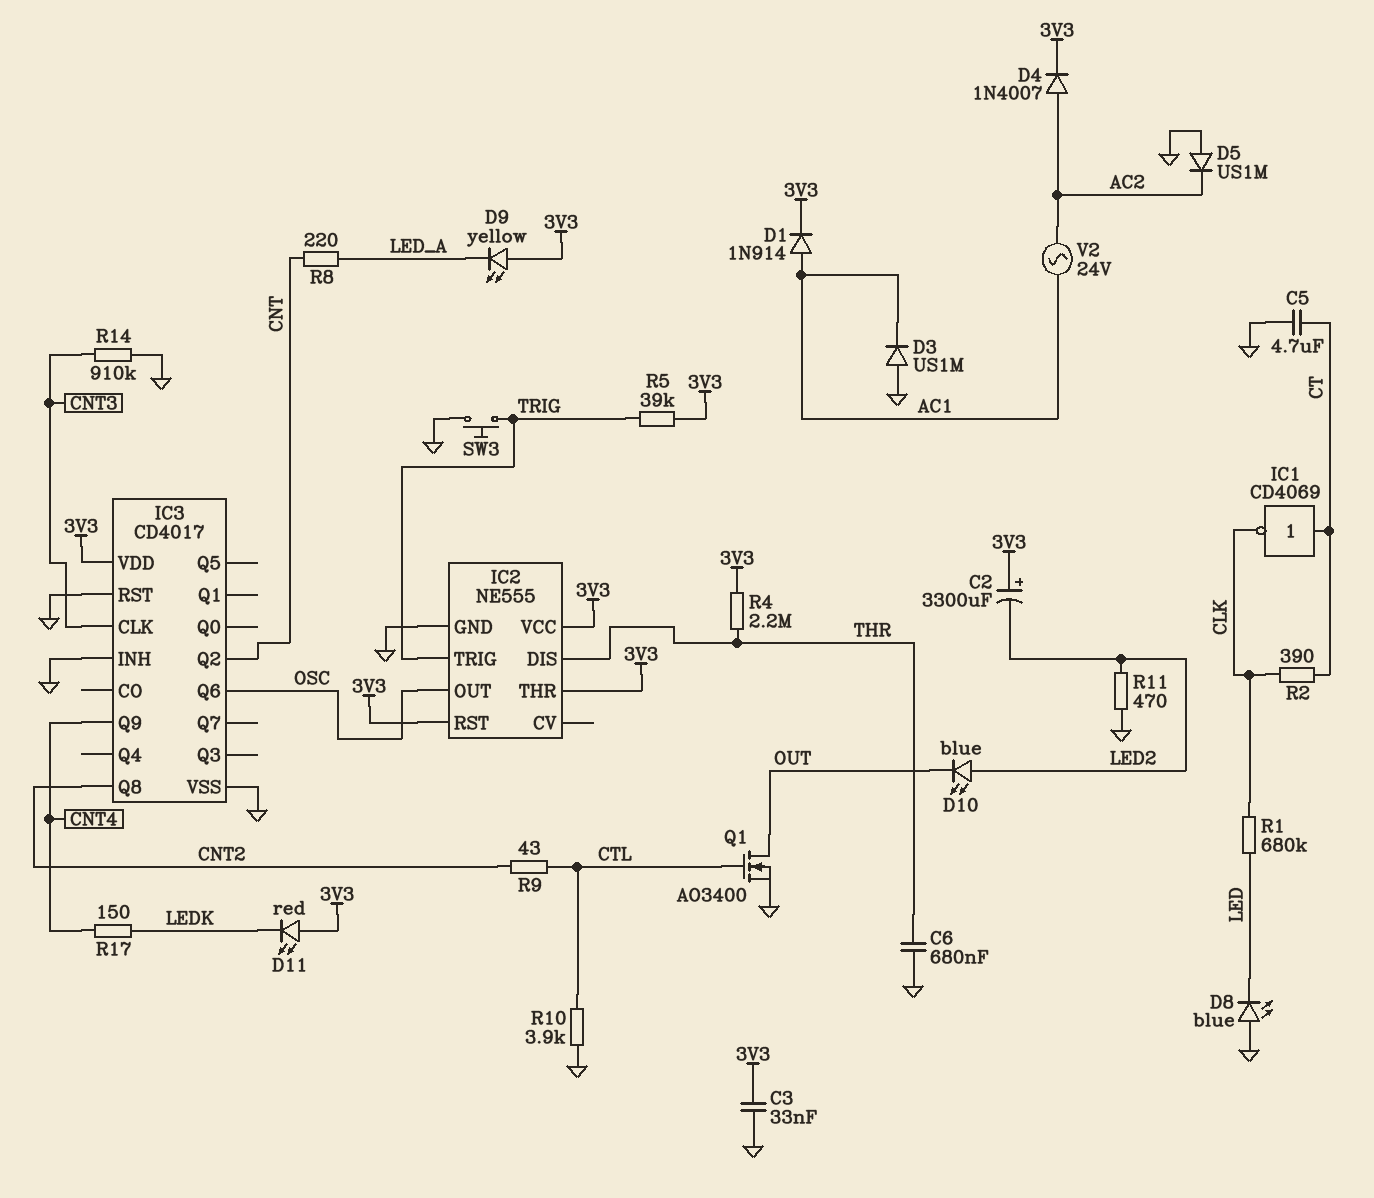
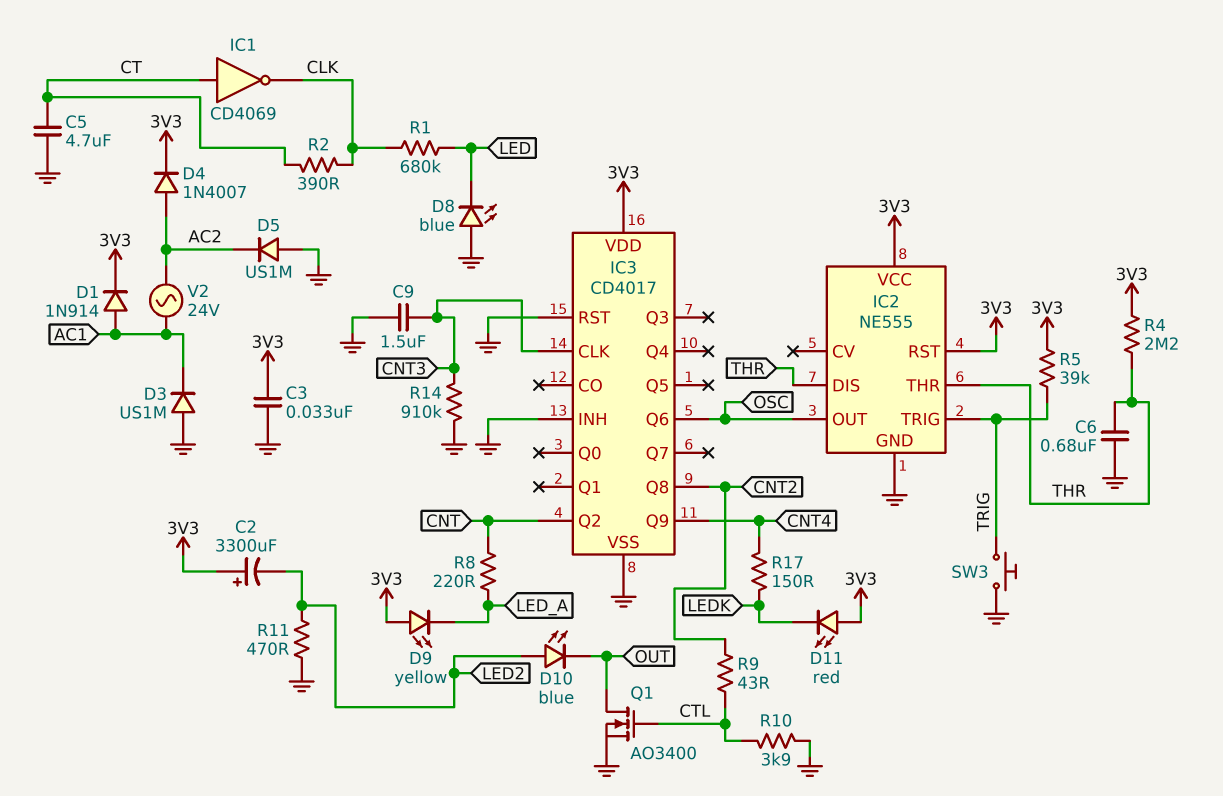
C9: none -> 1.5uF (CNT3, GND)
IC2 pin THR: 3V3 -> THR

